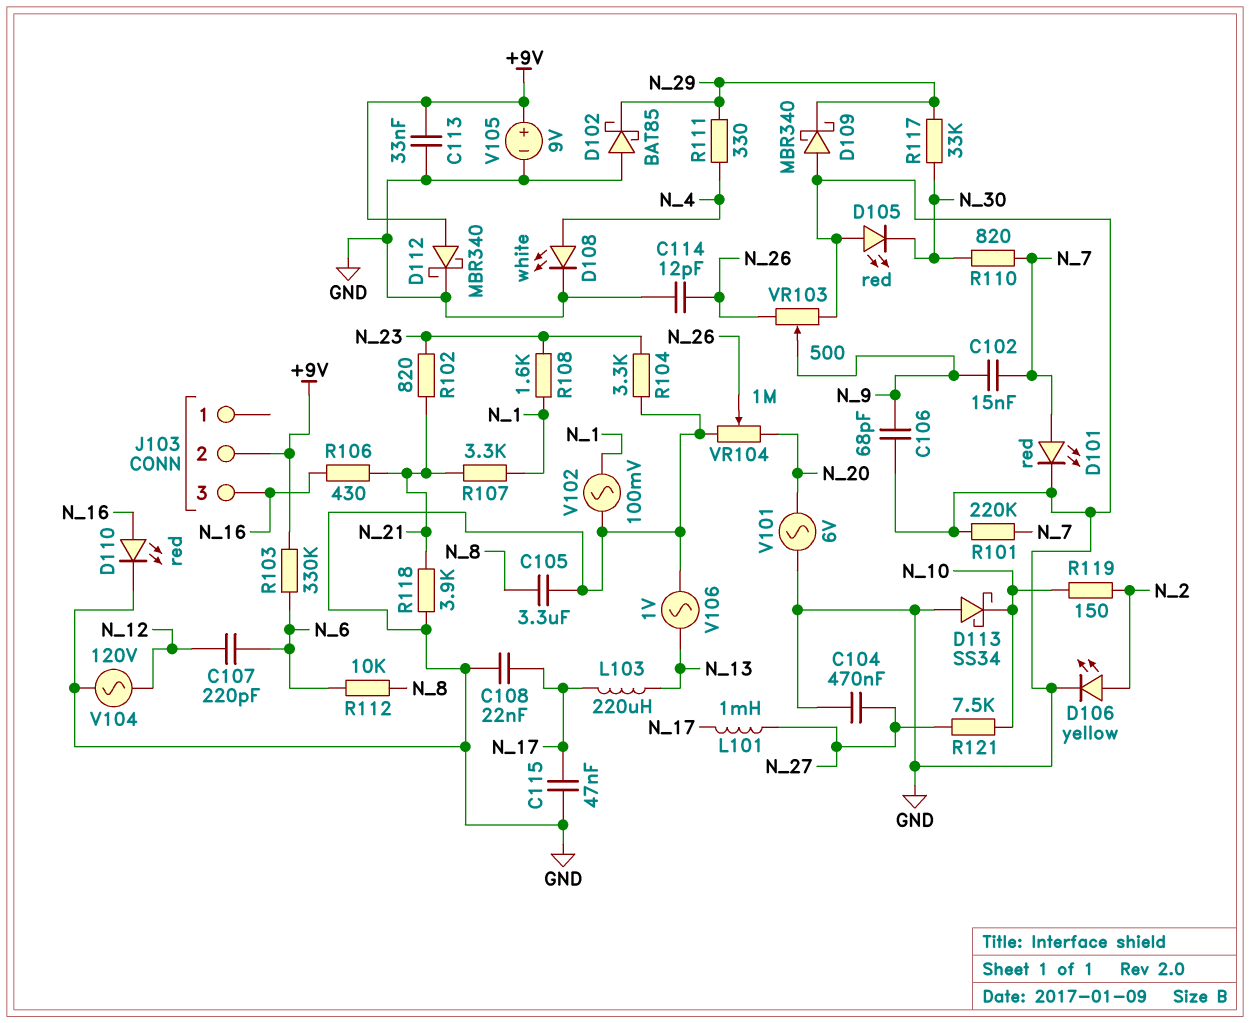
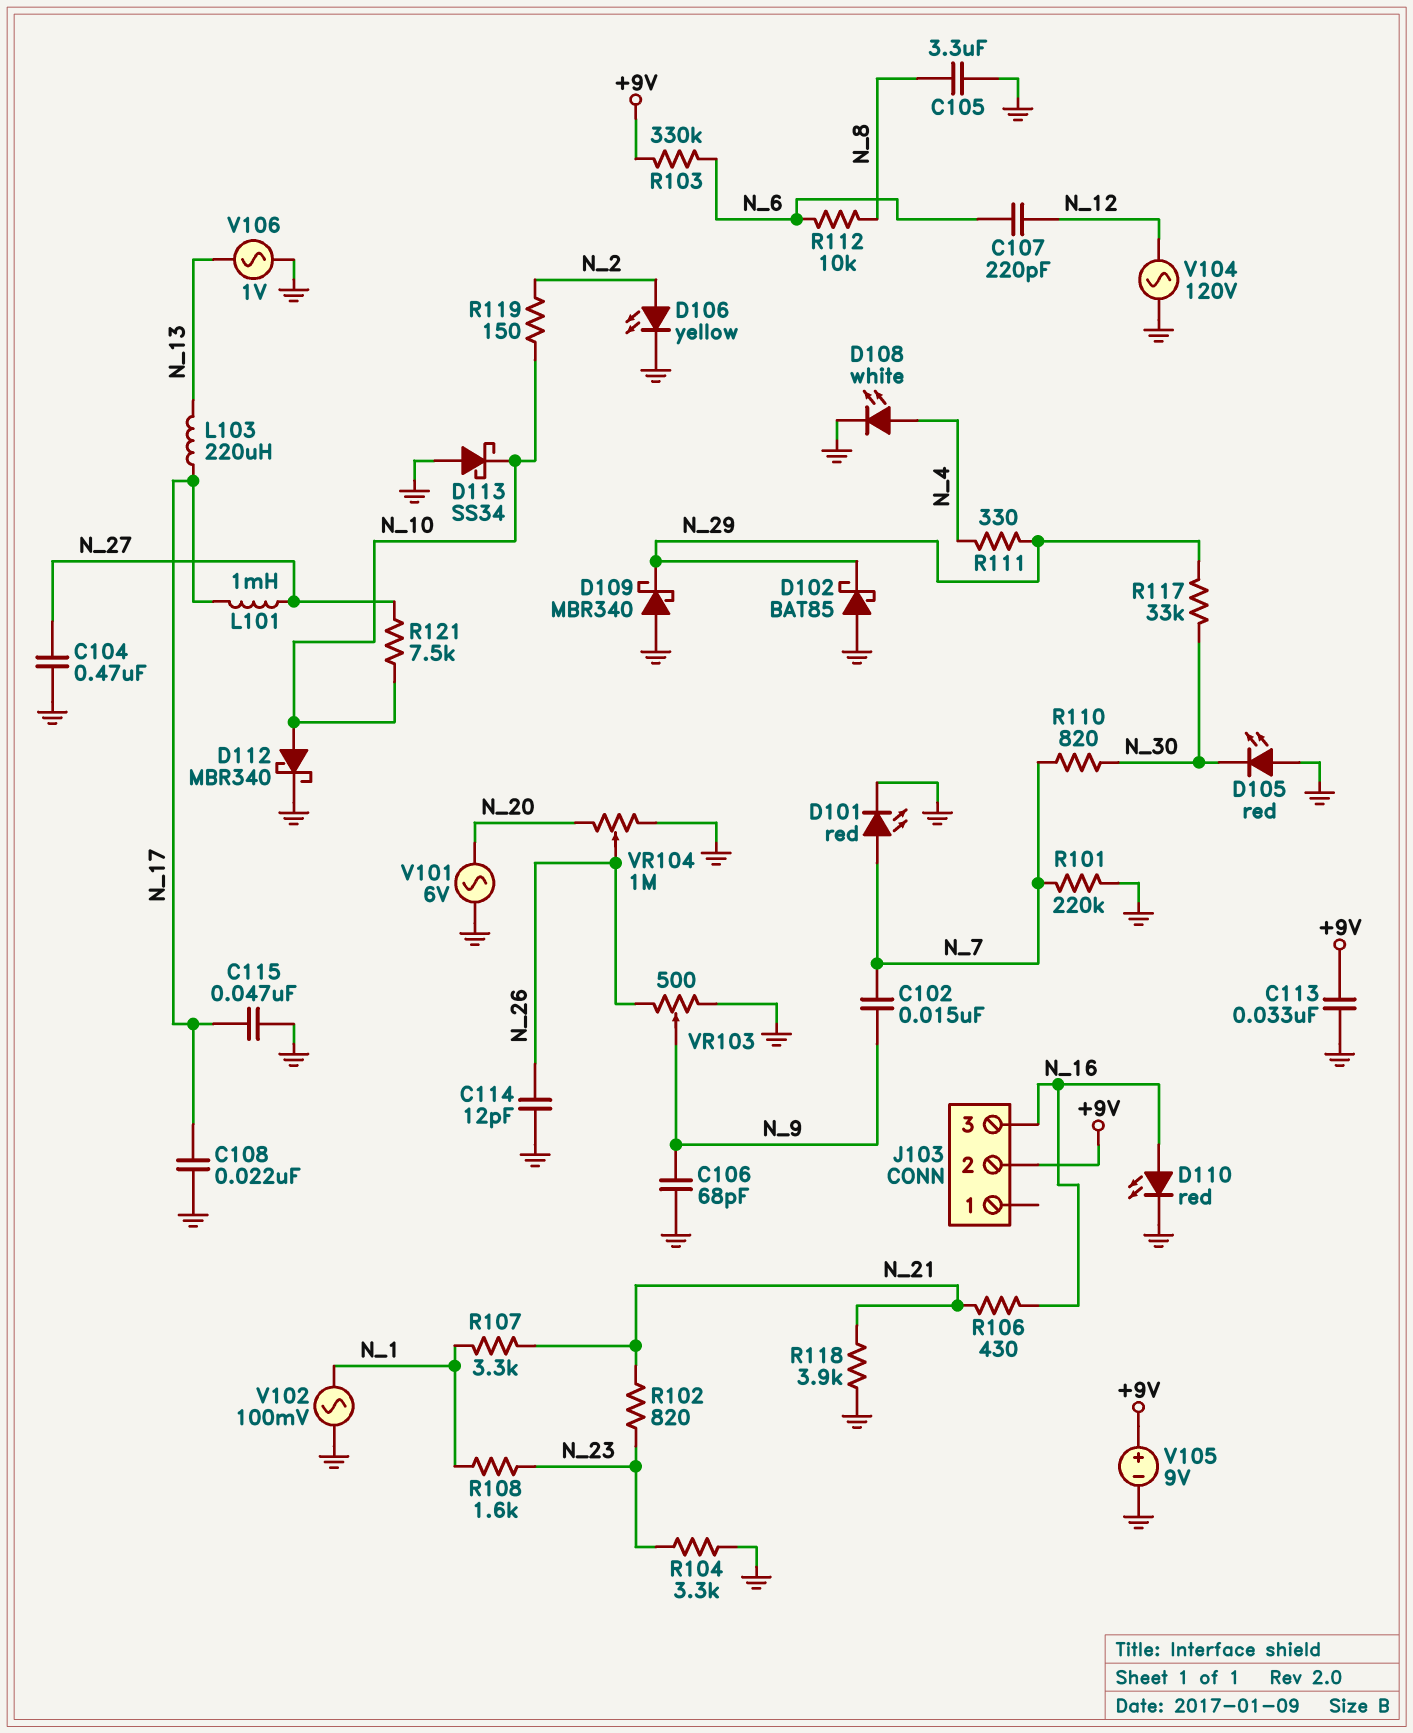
D112: schottky MBR340 (A +9V, K GND) -> schottky MBR340 (A N_10, K GND)

